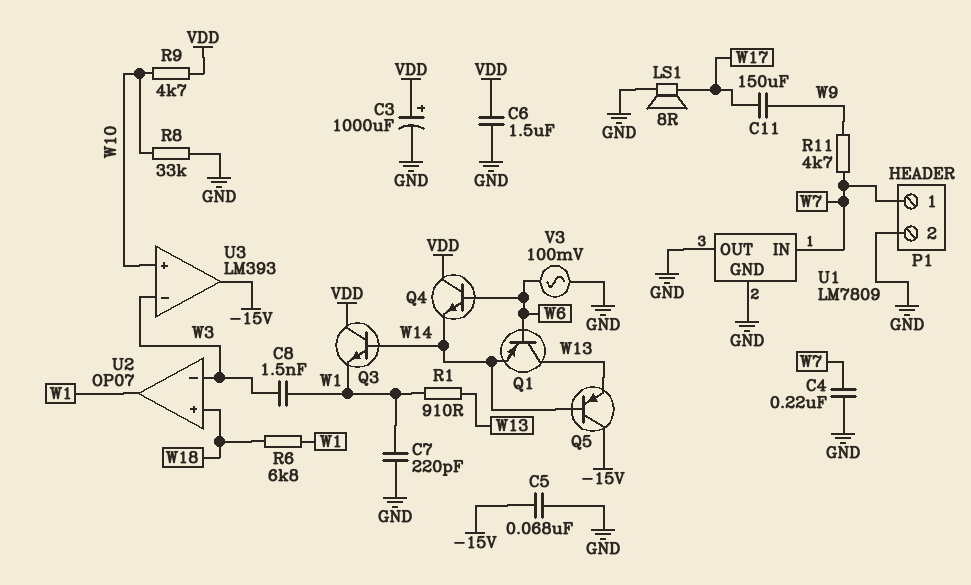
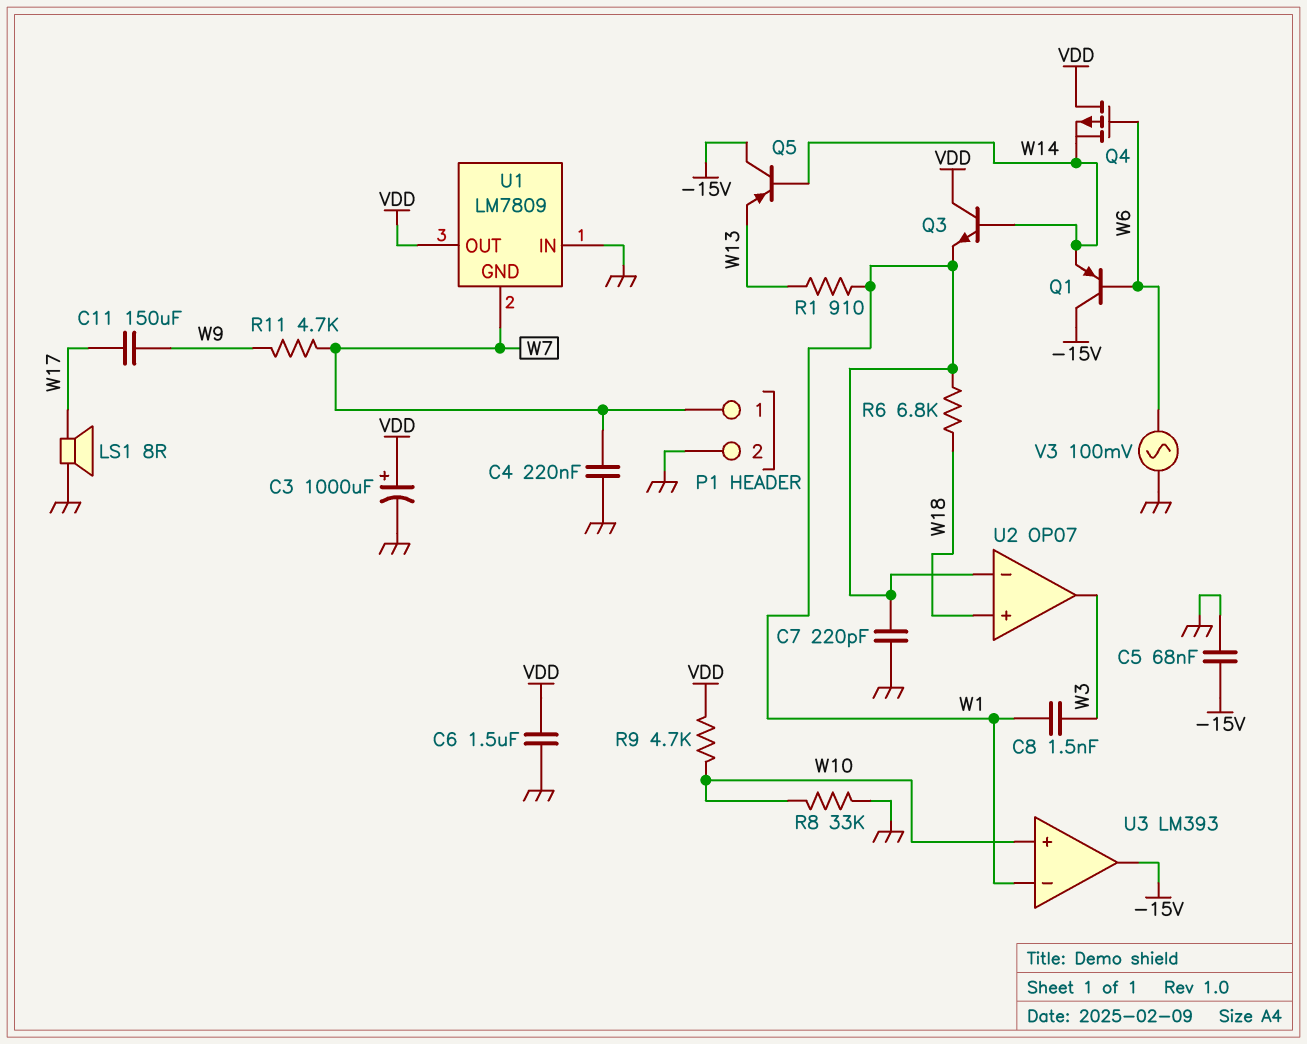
Q1: PNP (B W6, C W13, E W14) -> PNP (B W6, C -15V, E W14)
Q4: NPN (B W6, C VDD, E W14) -> PMOS (G W6, D VDD, S W14)
U1 pin GND: GND -> W7
U1 pin IN: W7 -> GND
U1 pin OUT: GND -> VDD
U2 pin in-: W3 -> W1
U2 pin out: W1 -> W3
U3 pin in-: W3 -> W1

